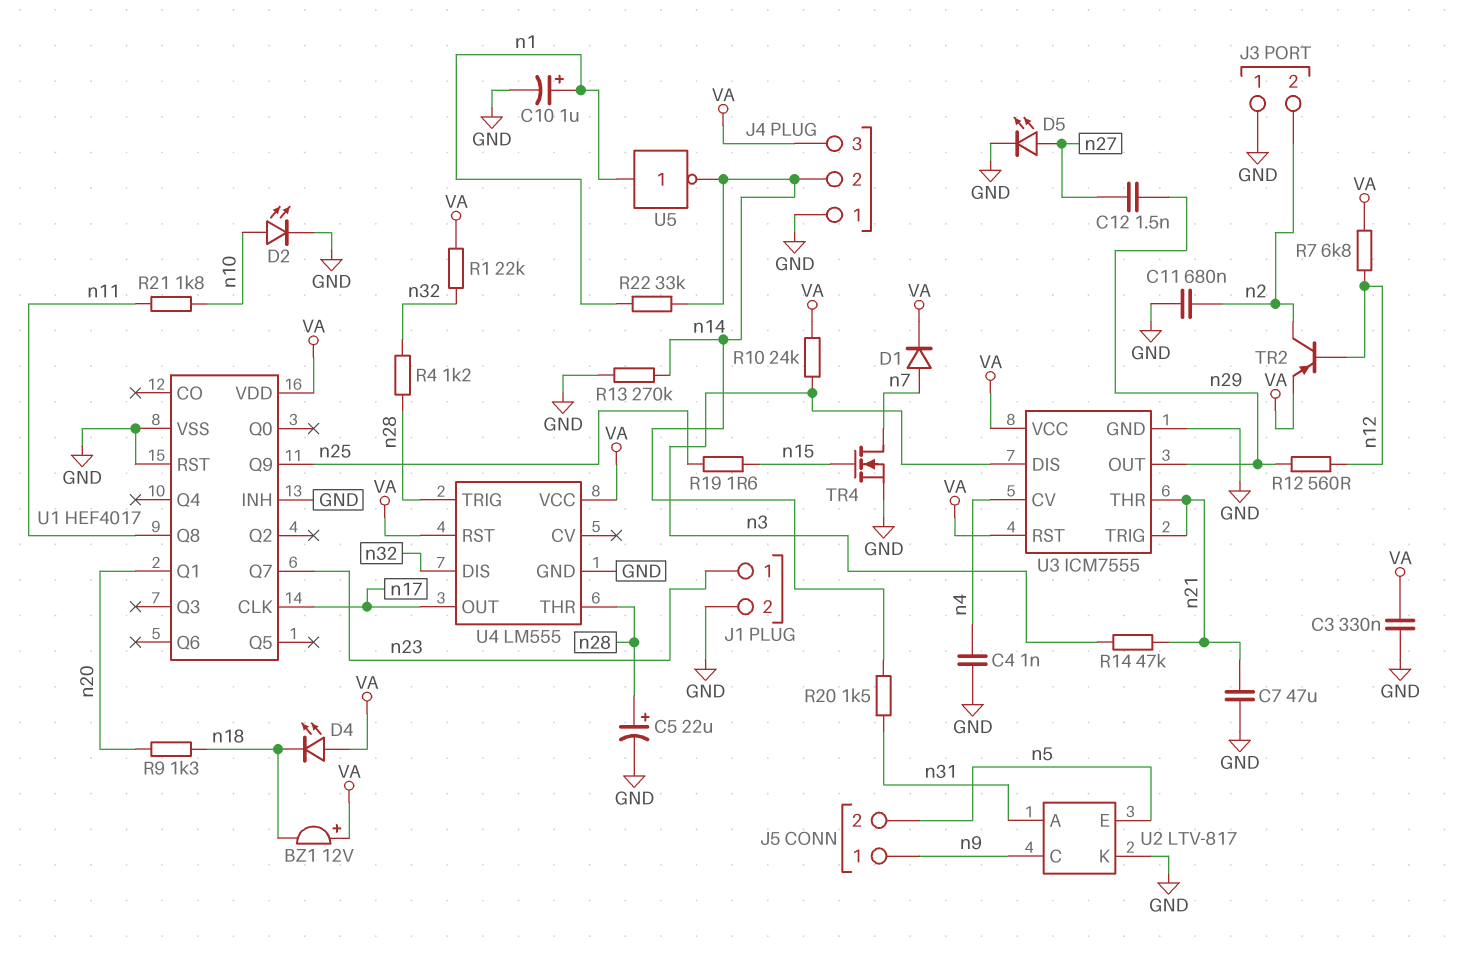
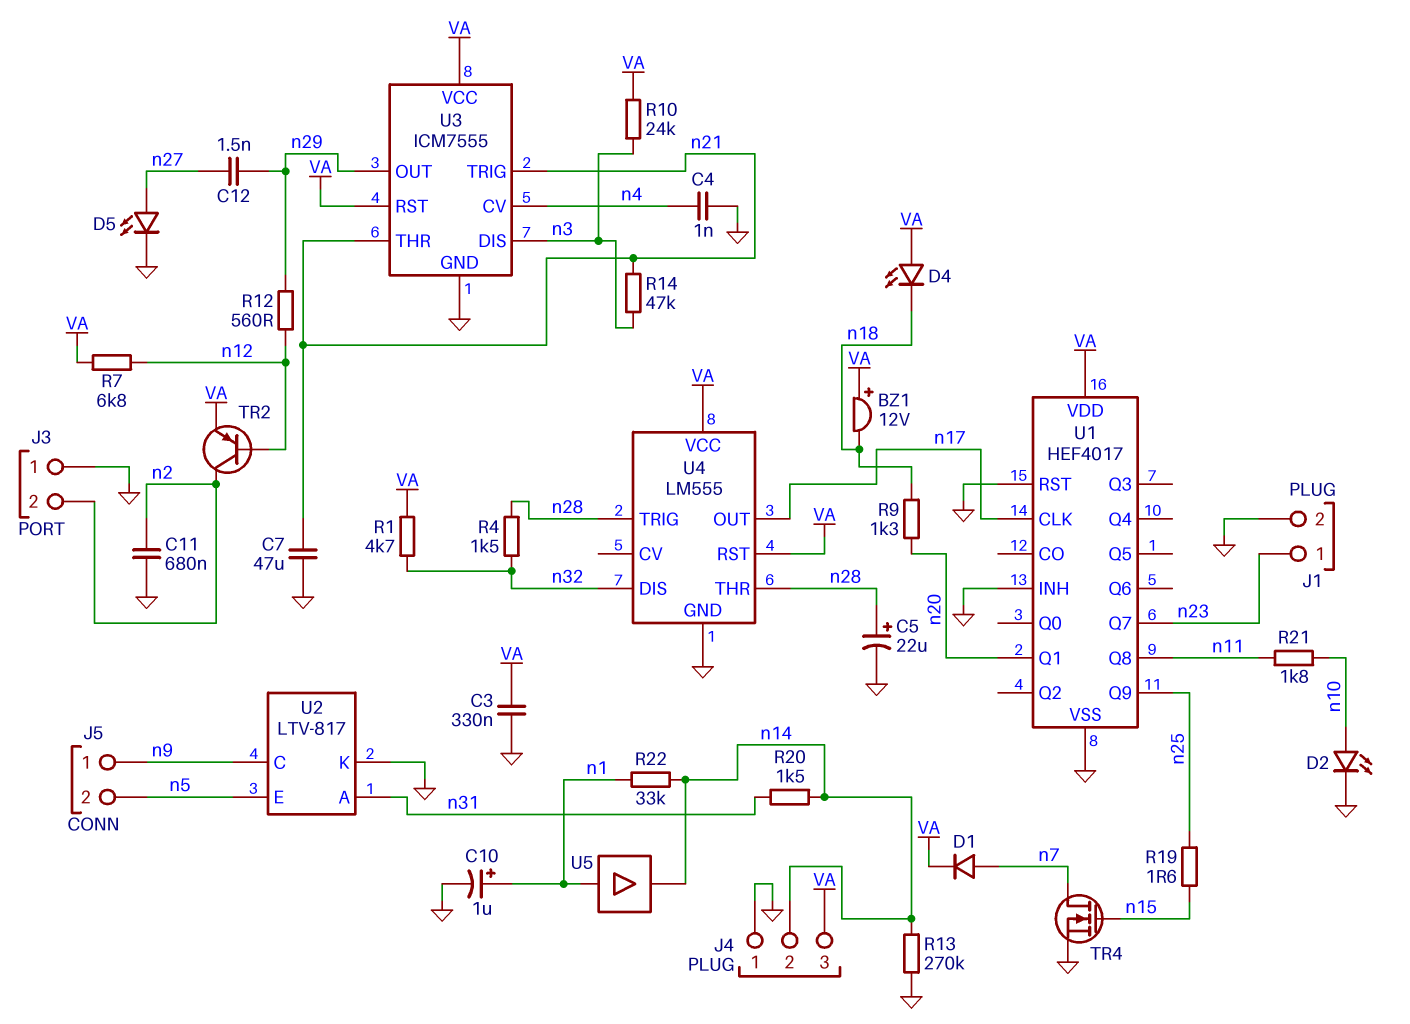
R1: 22k (VA, n32) -> 4.7k (VA, n32)
R4: 1.2k (n28, n32) -> 1.5k (n28, n32)
U5: NOT (in n1, out n14) -> buffer (in n1, out n14)

